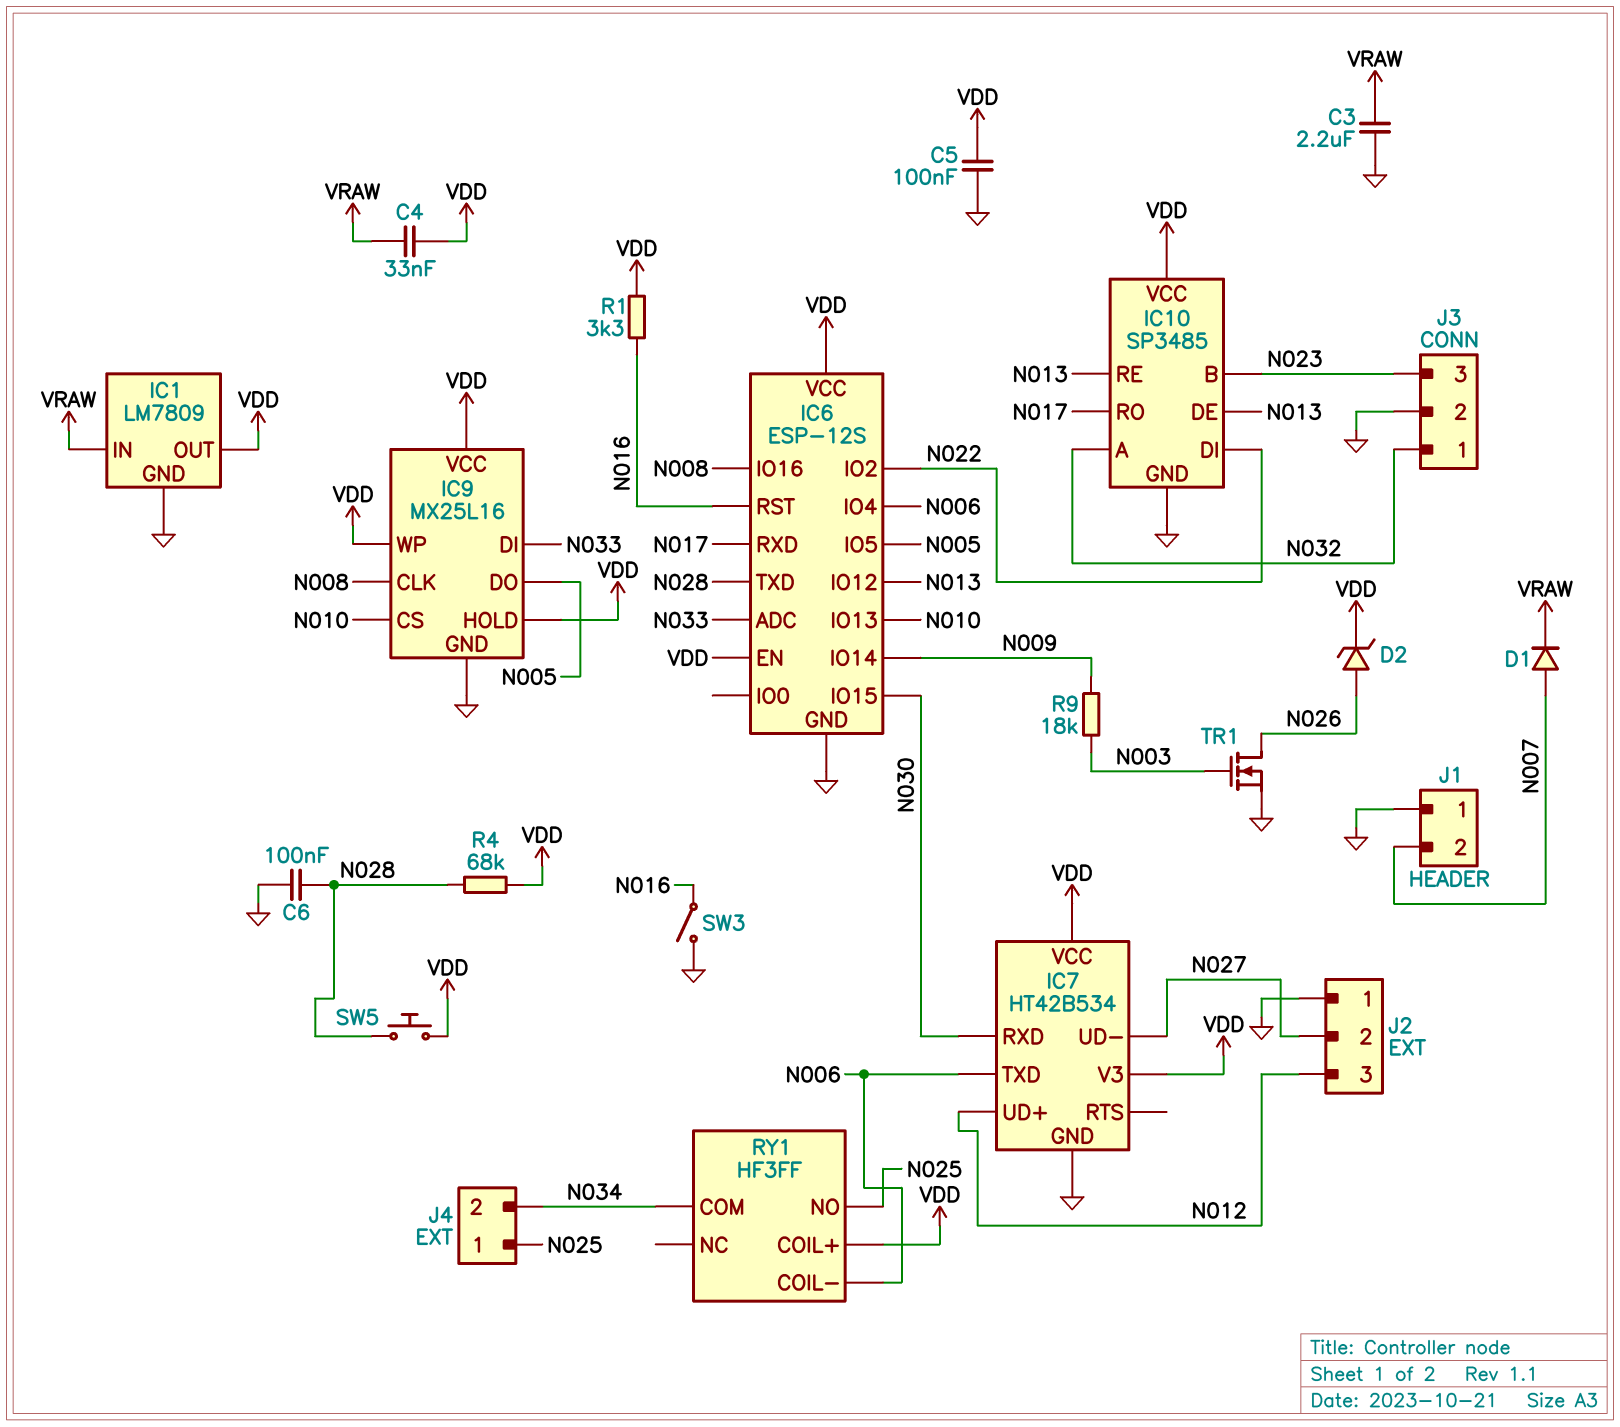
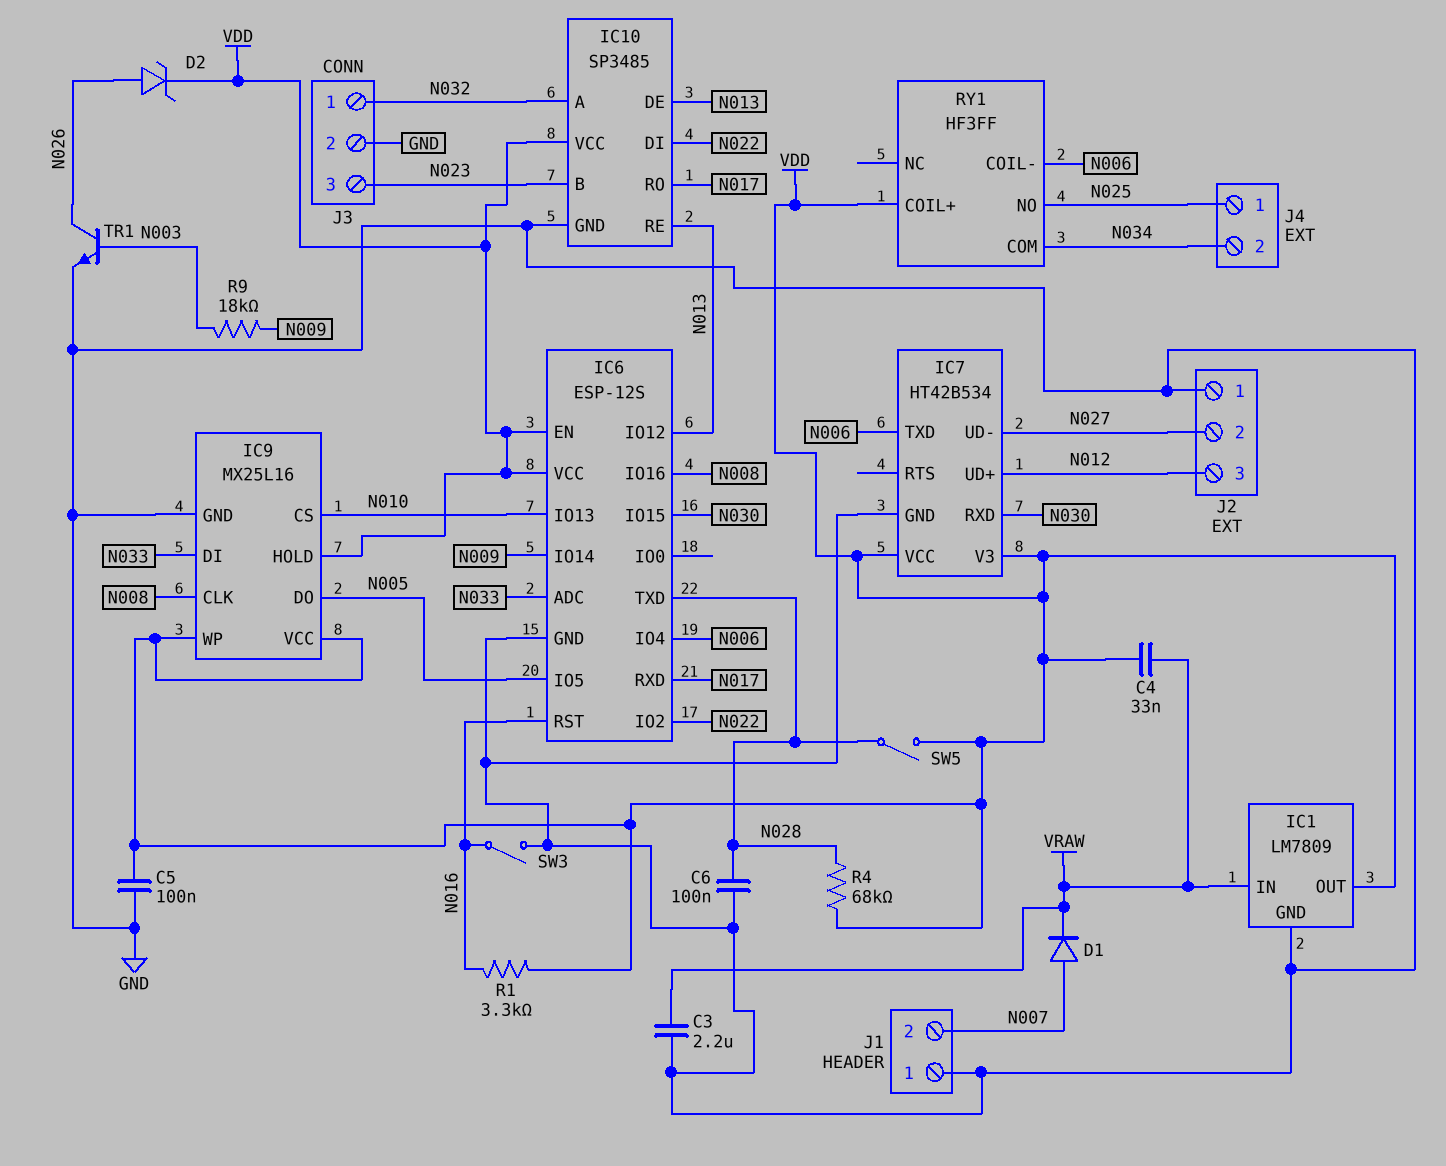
SW5: button (N028, VDD) -> switch (N028, VDD)
TR1: NMOS (G N003, D N026, S GND) -> NPN (B N003, C N026, E GND)

